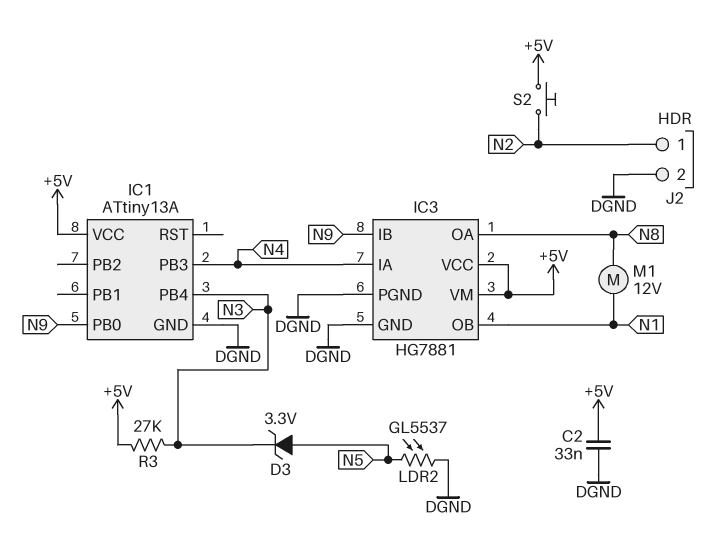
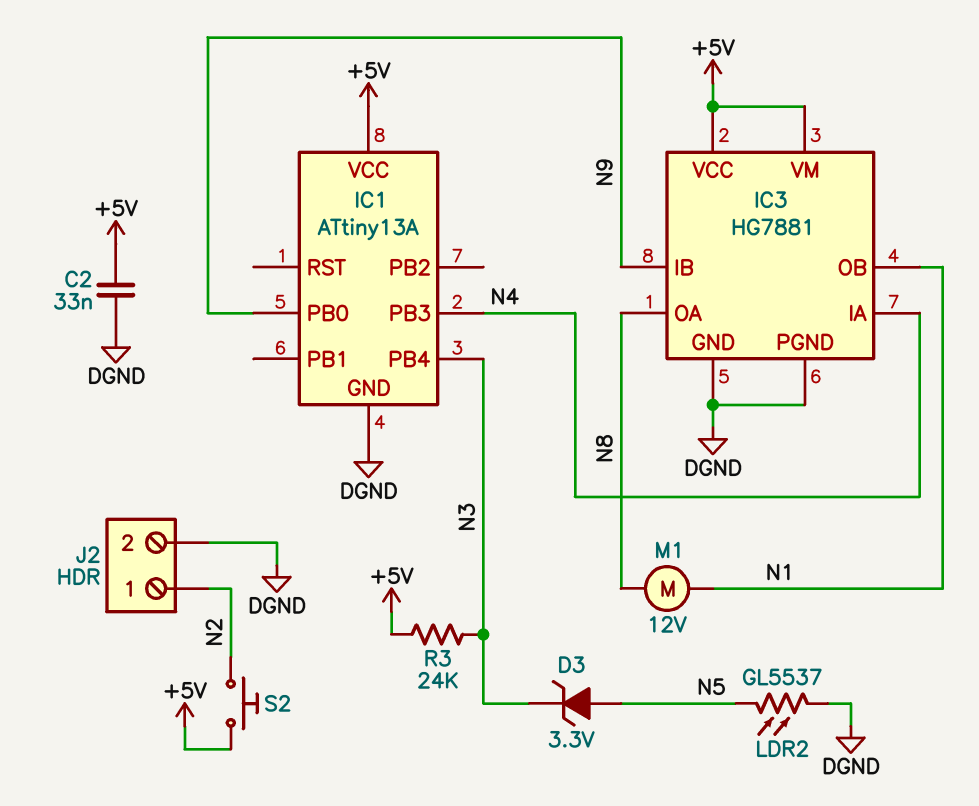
R3: 27k (+5V, N3) -> 24k (+5V, N3)

